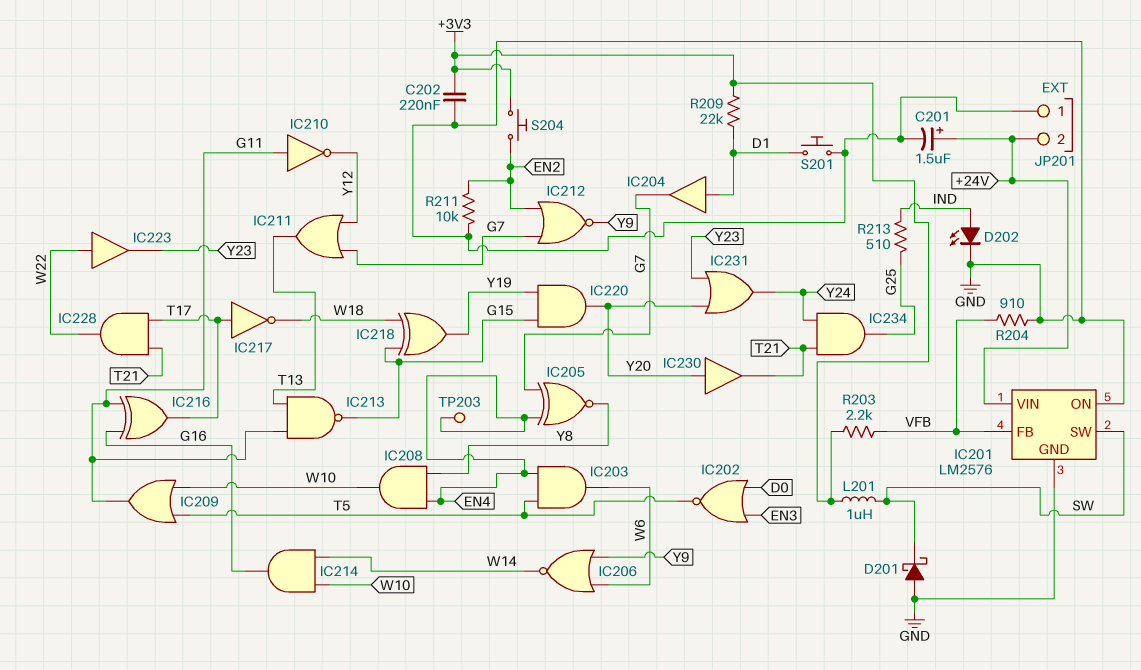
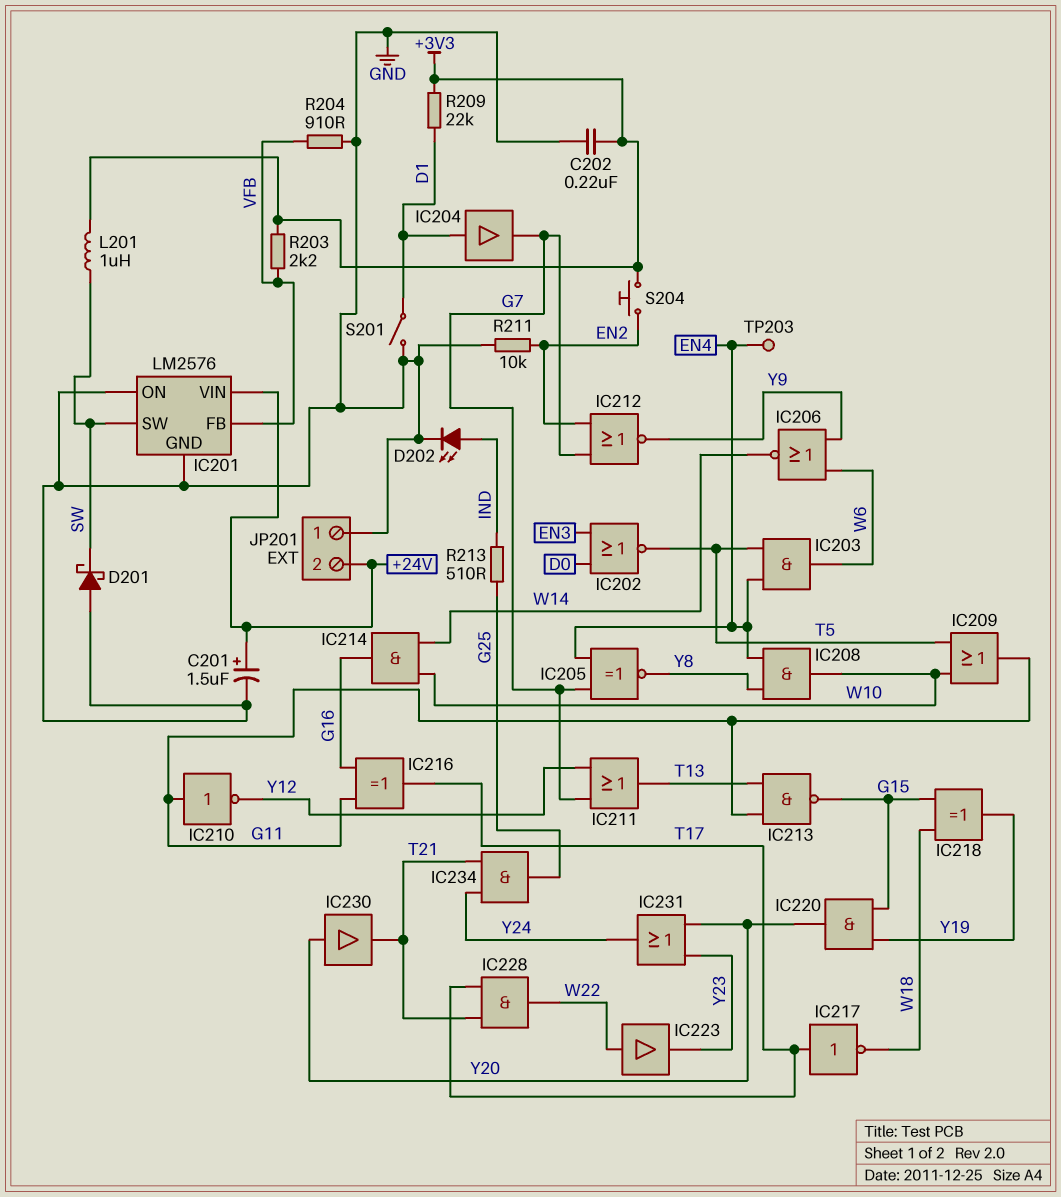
S201: button (D1, GND) -> switch (D1, GND)

